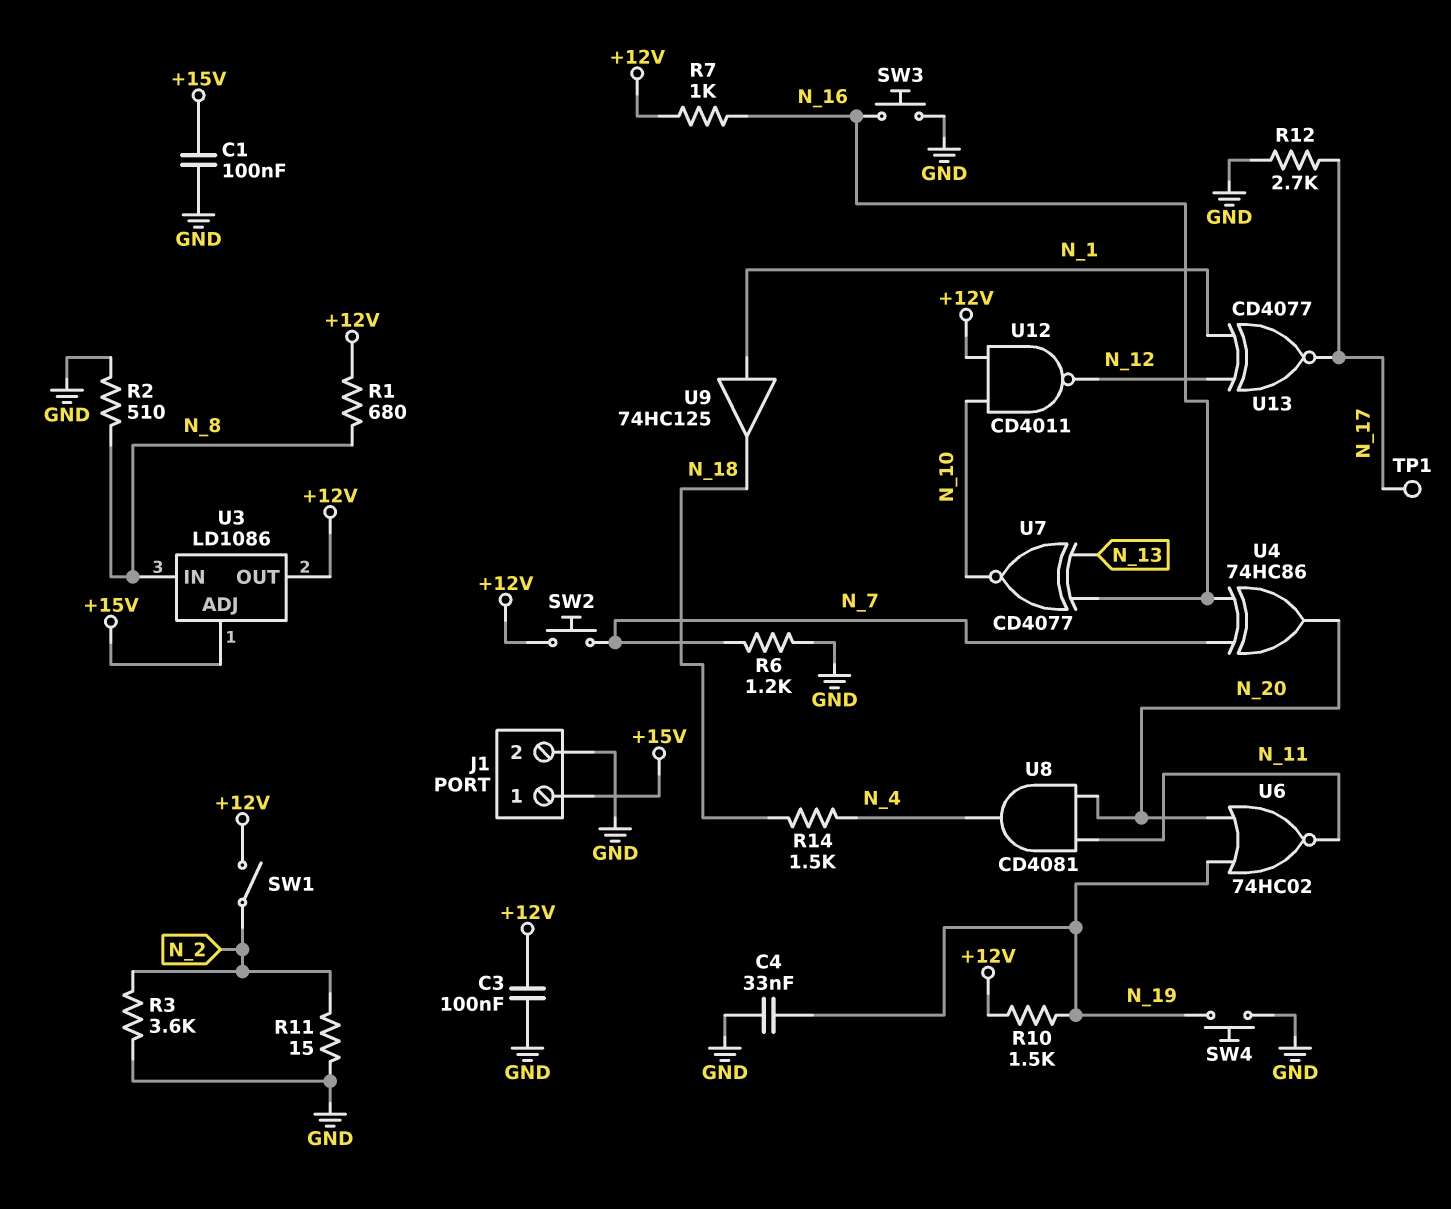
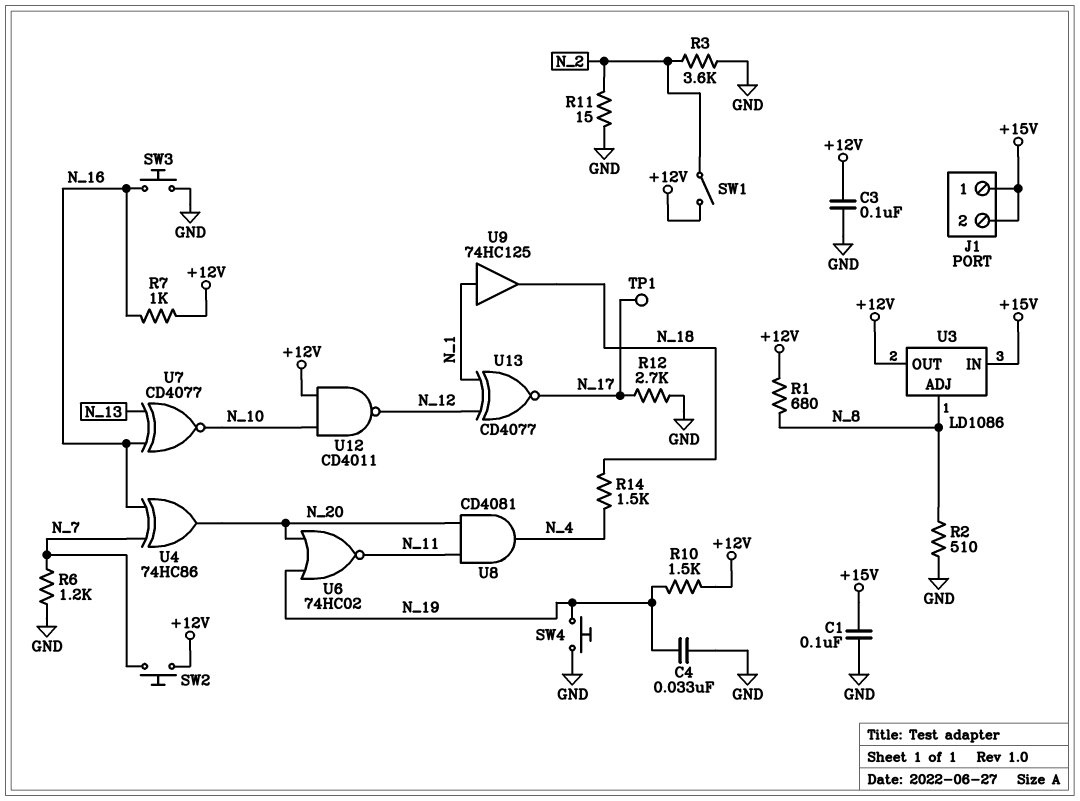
J1 pin 2: GND -> +15V
U3 pin ADJ: +15V -> N_8
U3 pin IN: N_8 -> +15V

